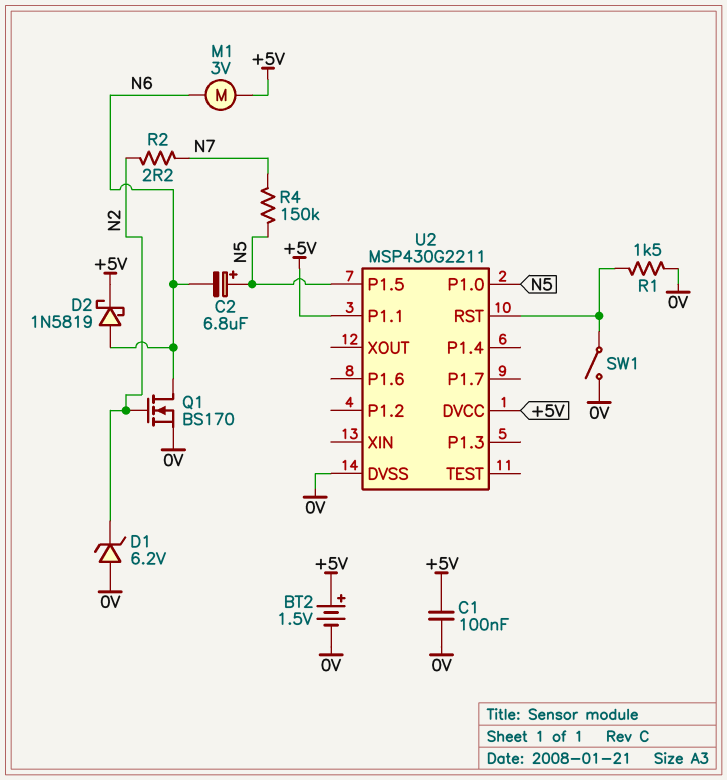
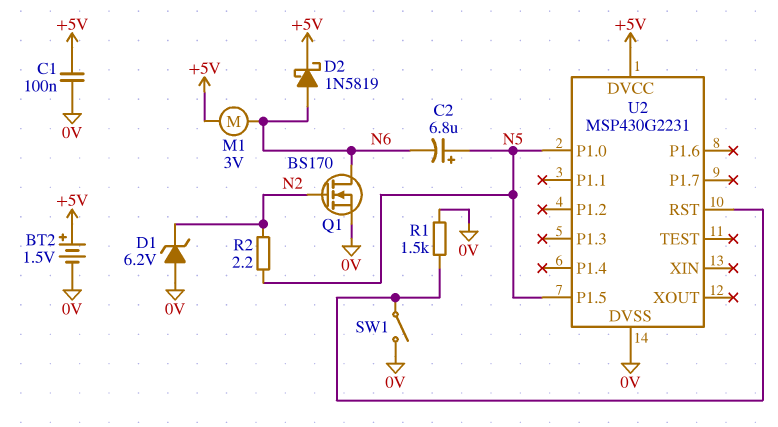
R2: 2.2 (N2, N7) -> 2.2 (N2, N5)
R4: 150k (N5, N7) -> none
U2: MSP430G2211 -> MSP430G2231
U2 pin P1.1: +5V -> none

